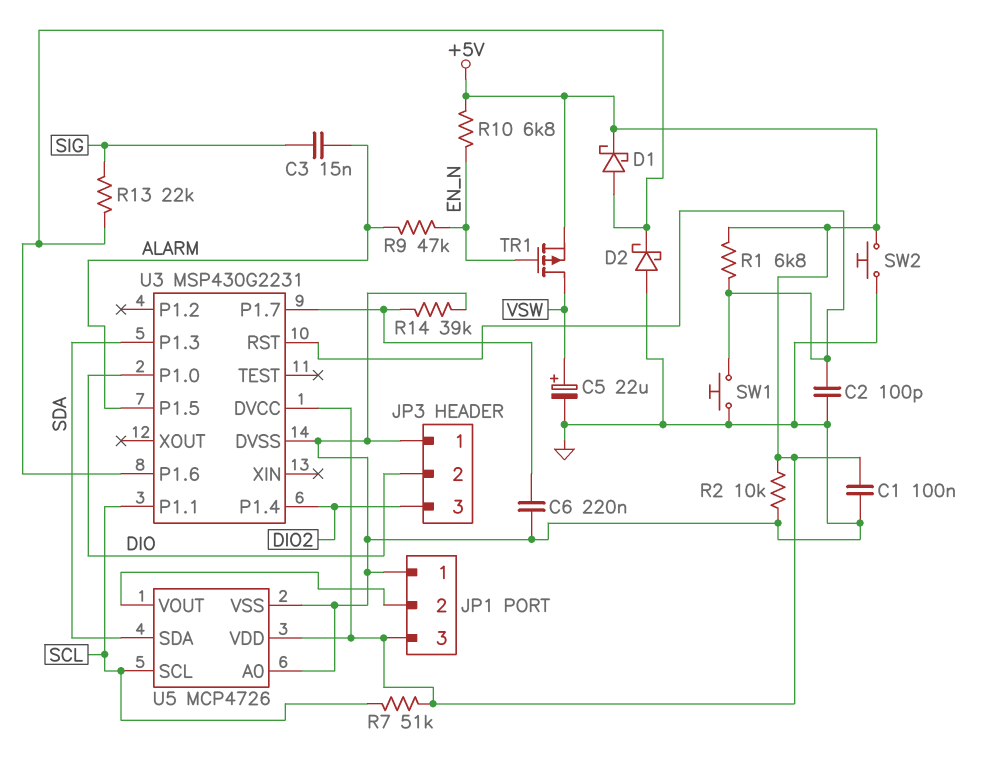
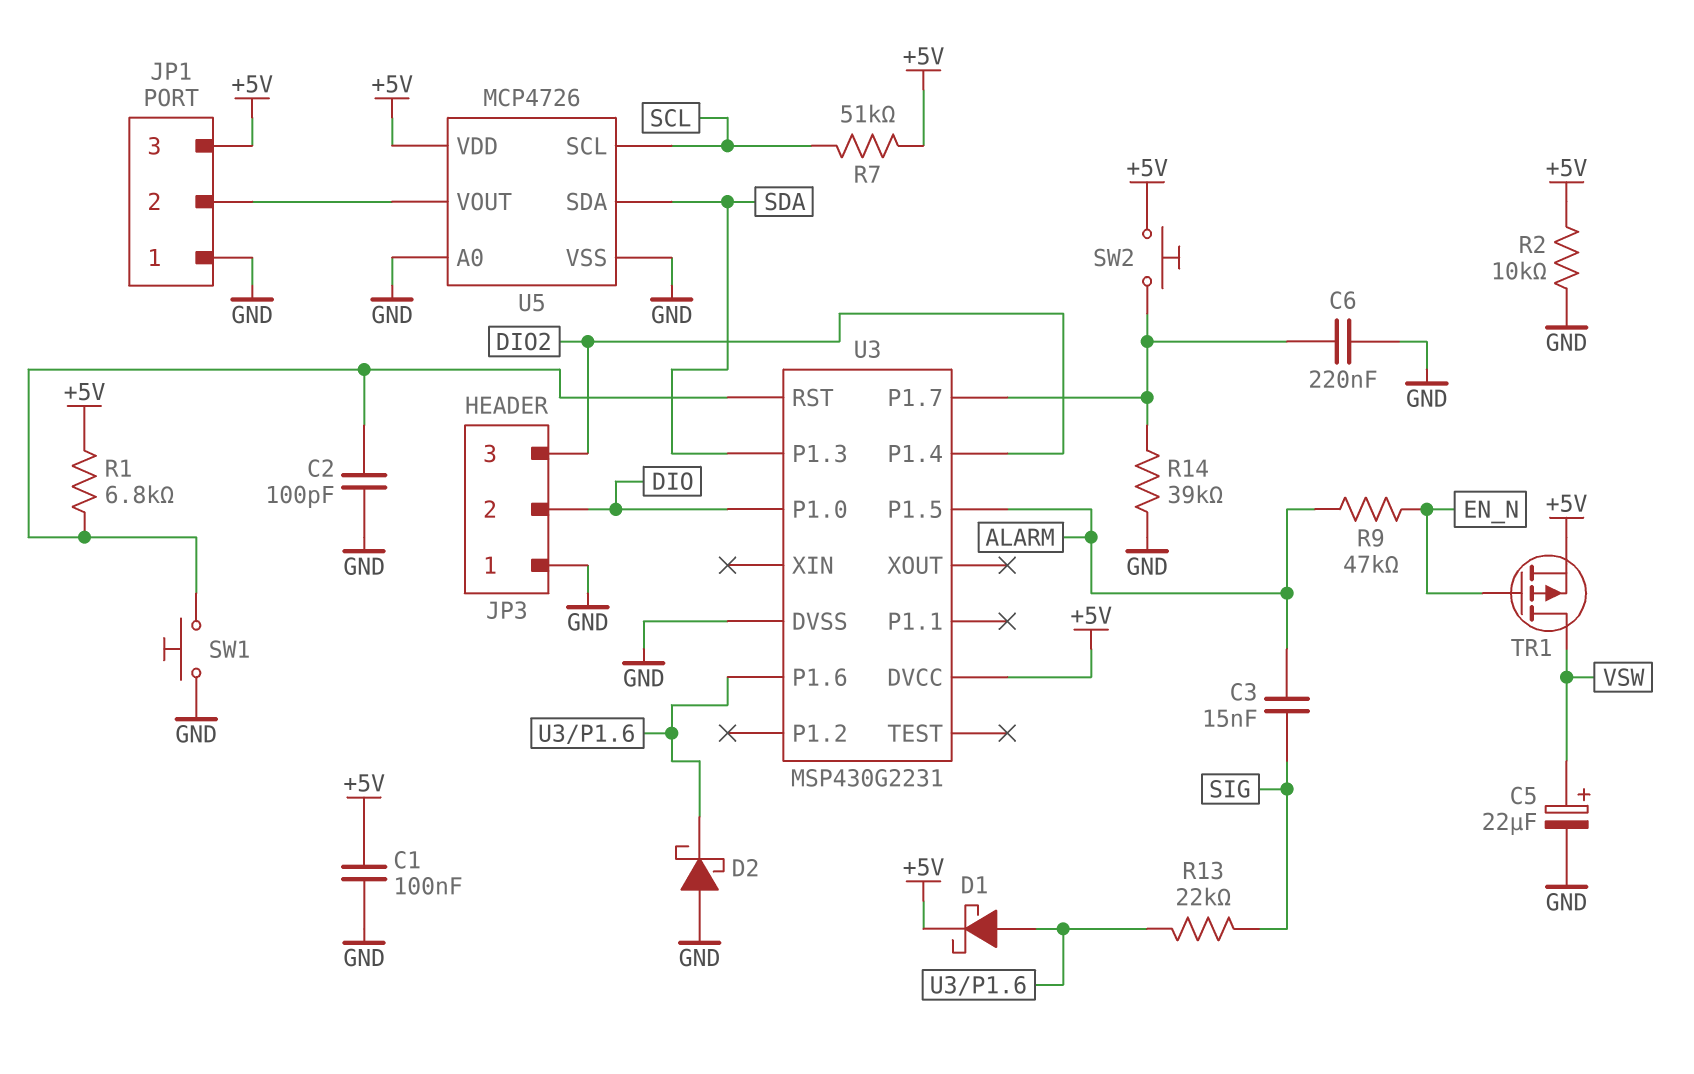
R10: 6.8k (+5V, EN_N) -> none
SW2: button (+5V, GND) -> button (+5V, U3/P1.7)
U3 pin P1.1: SCL -> none

